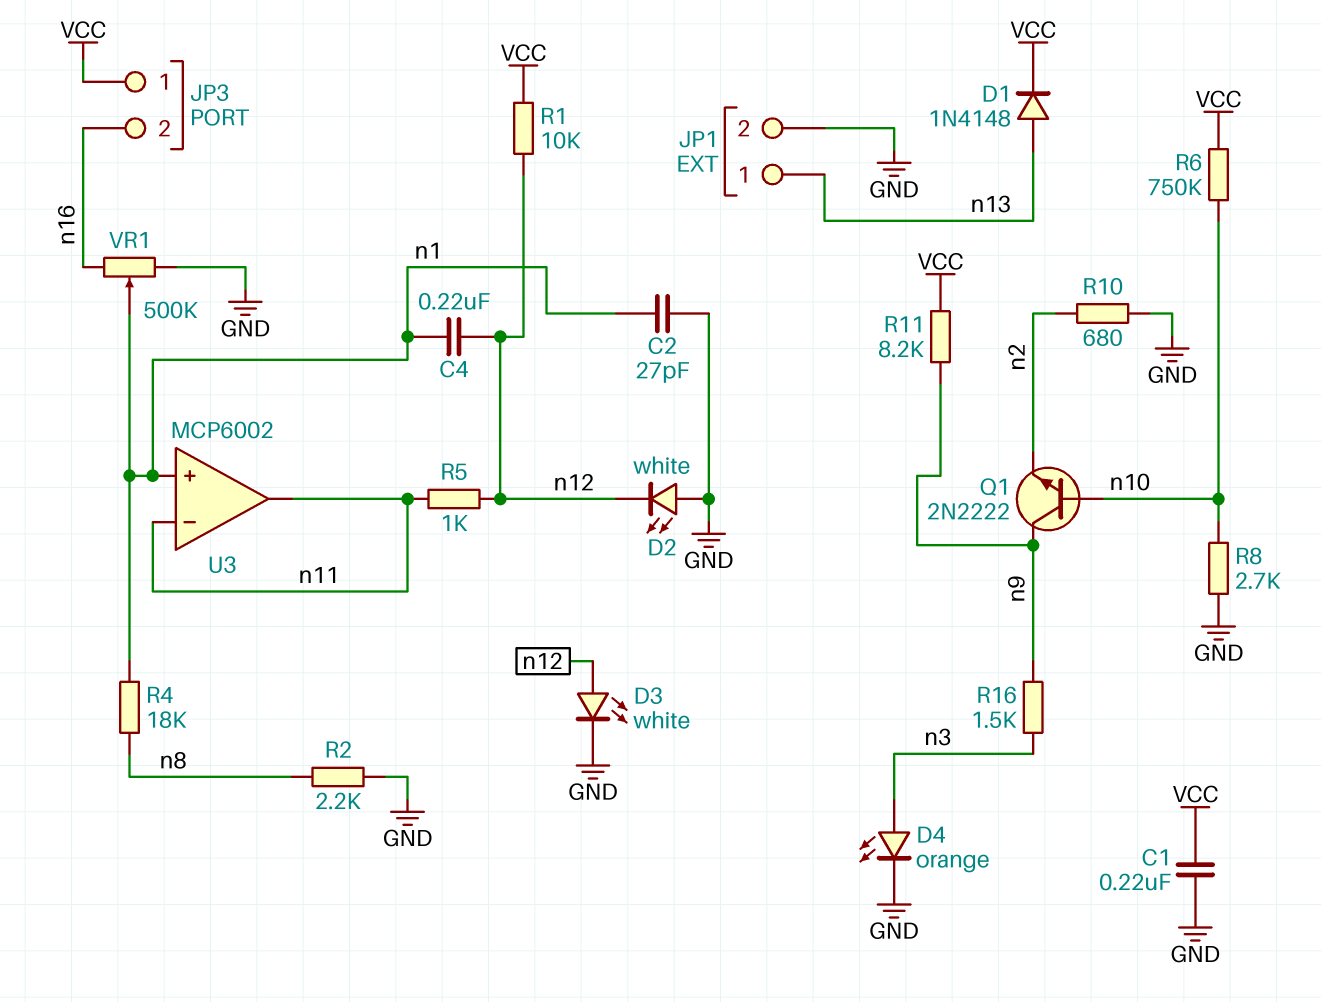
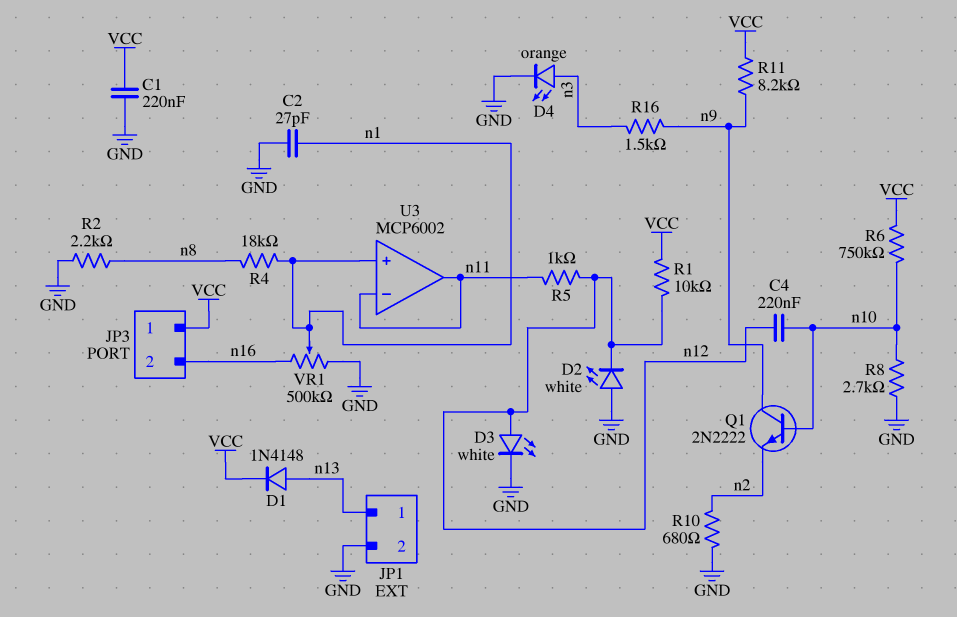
C4: 220nF (n1, n12) -> 220nF (n10, n12)

